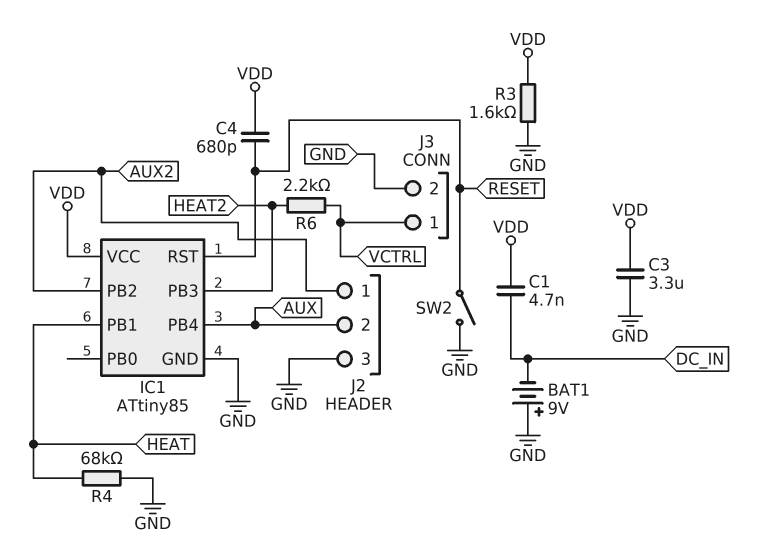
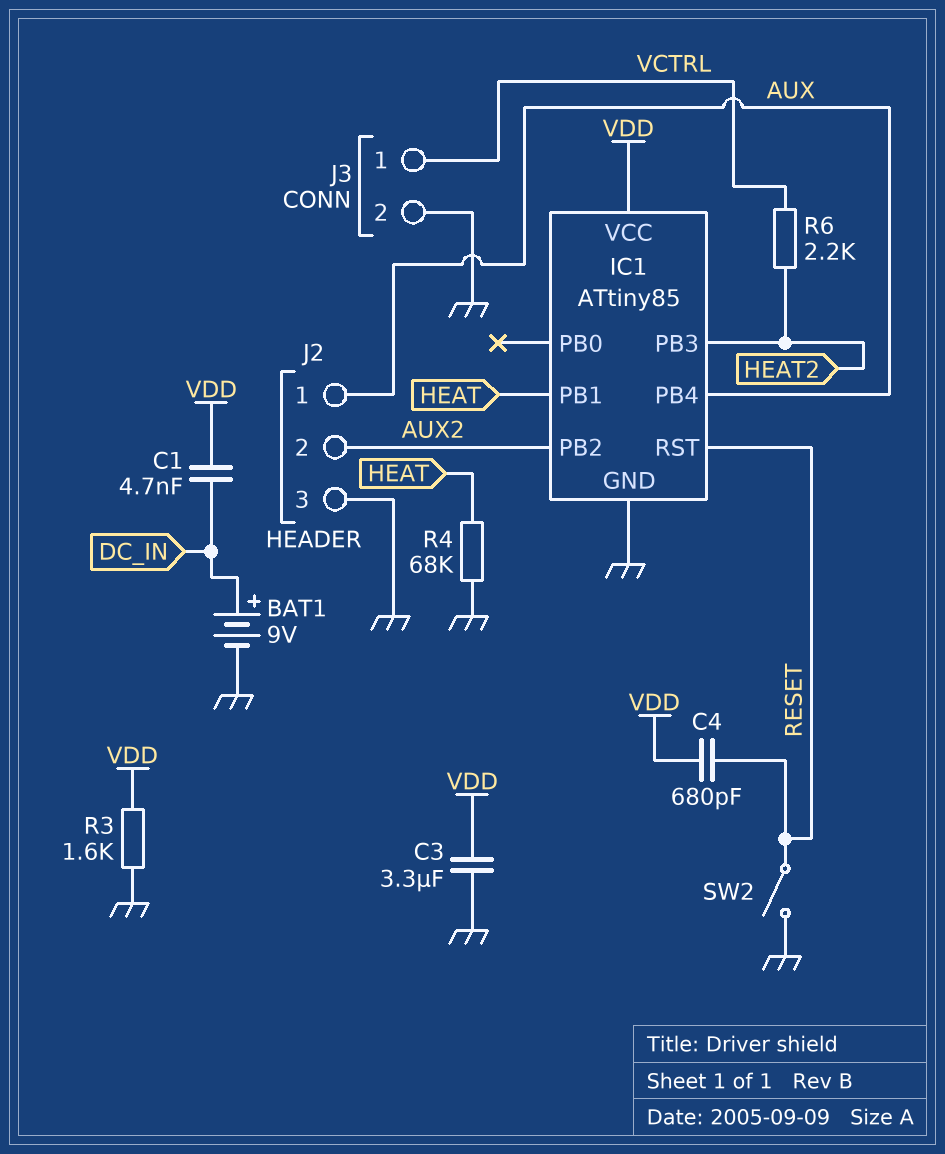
BAT1: 9V (plus GND, minus DC_IN) -> 9V (plus DC_IN, minus GND)
J2 pin 1: AUX2 -> AUX
J2 pin 2: AUX -> AUX2

